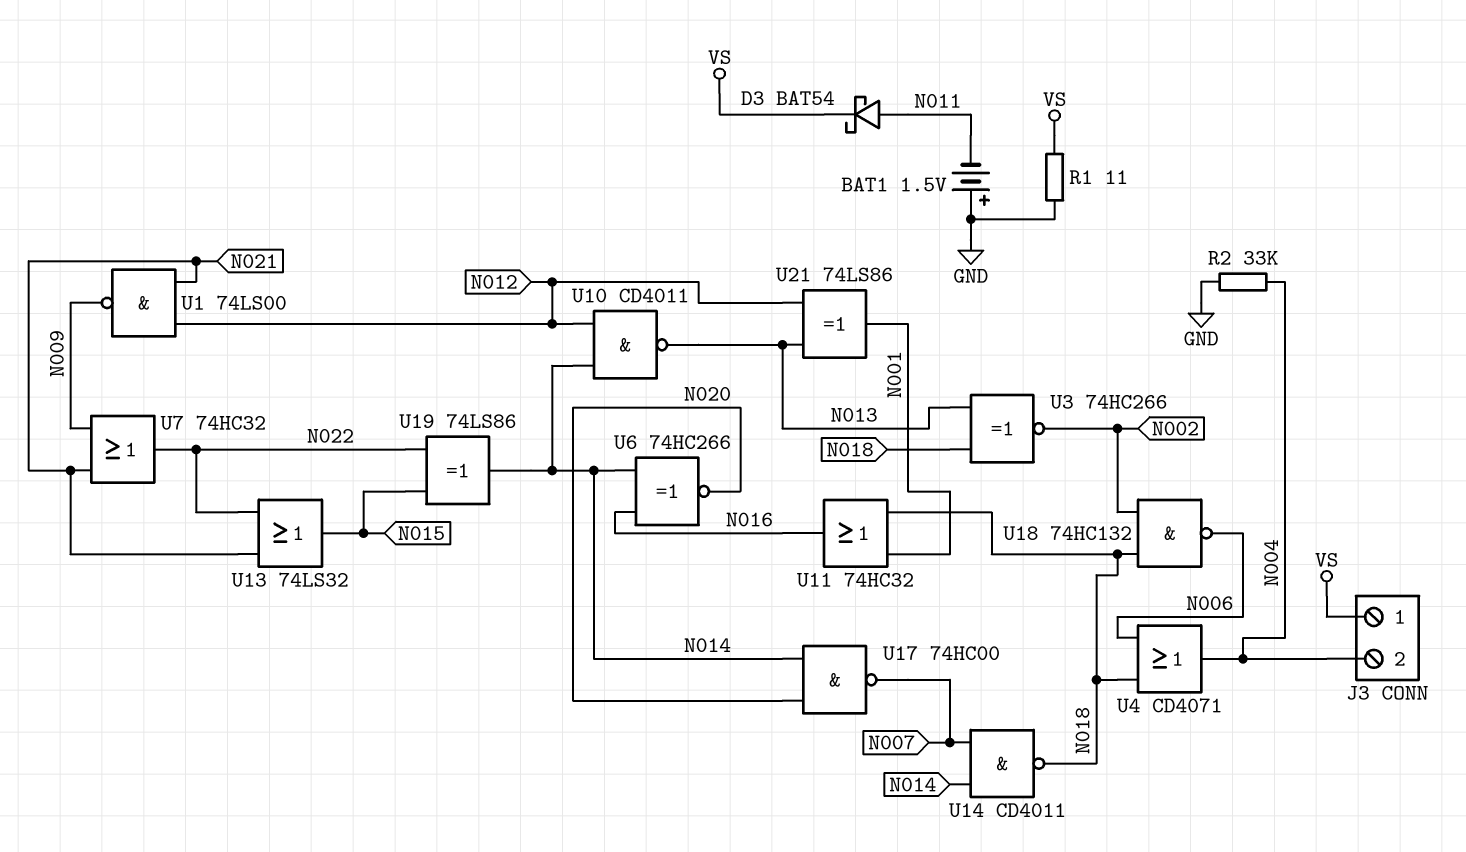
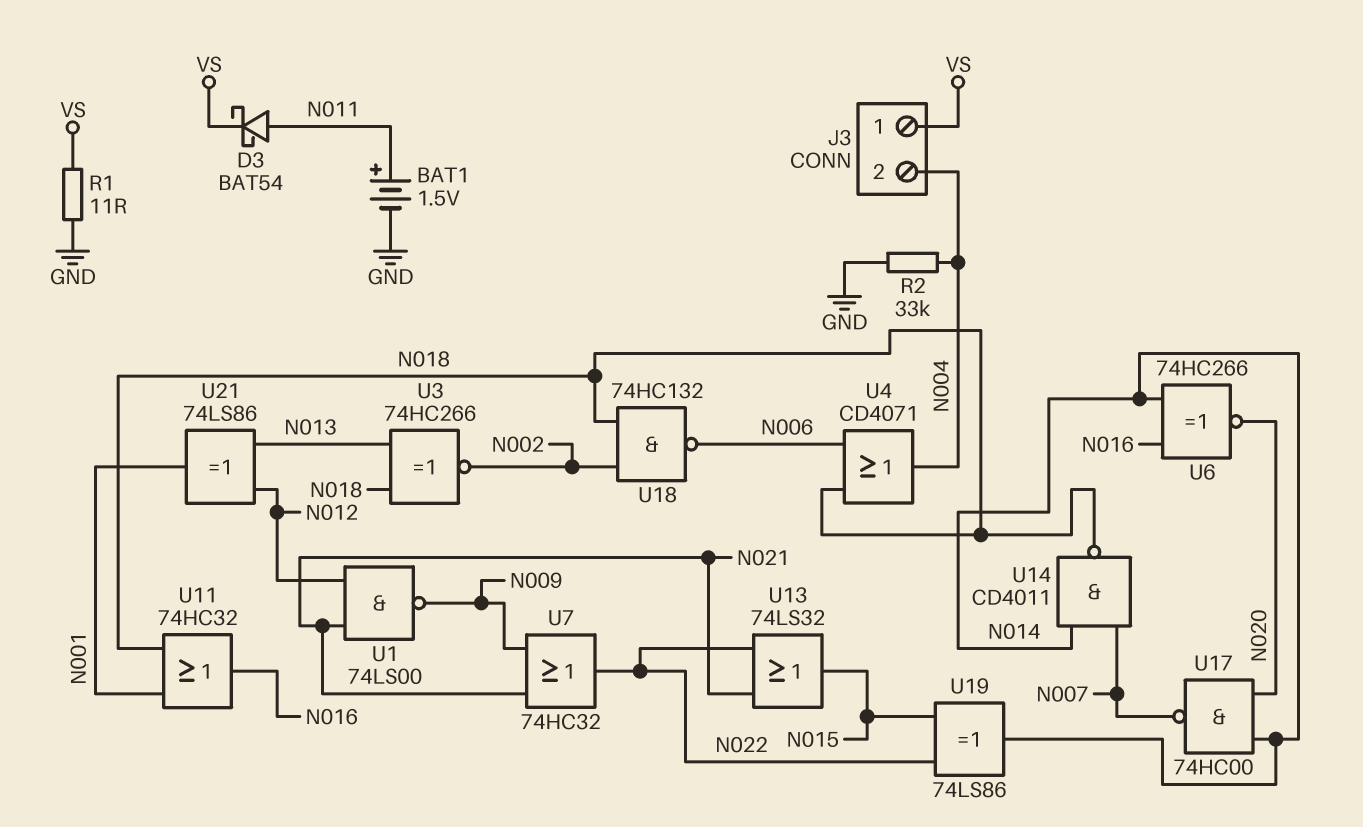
BAT1: 1.5V (plus GND, minus N011) -> 1.5V (plus N011, minus GND)
U10: NAND CD4011 (in N012, in N014, out N013) -> none

